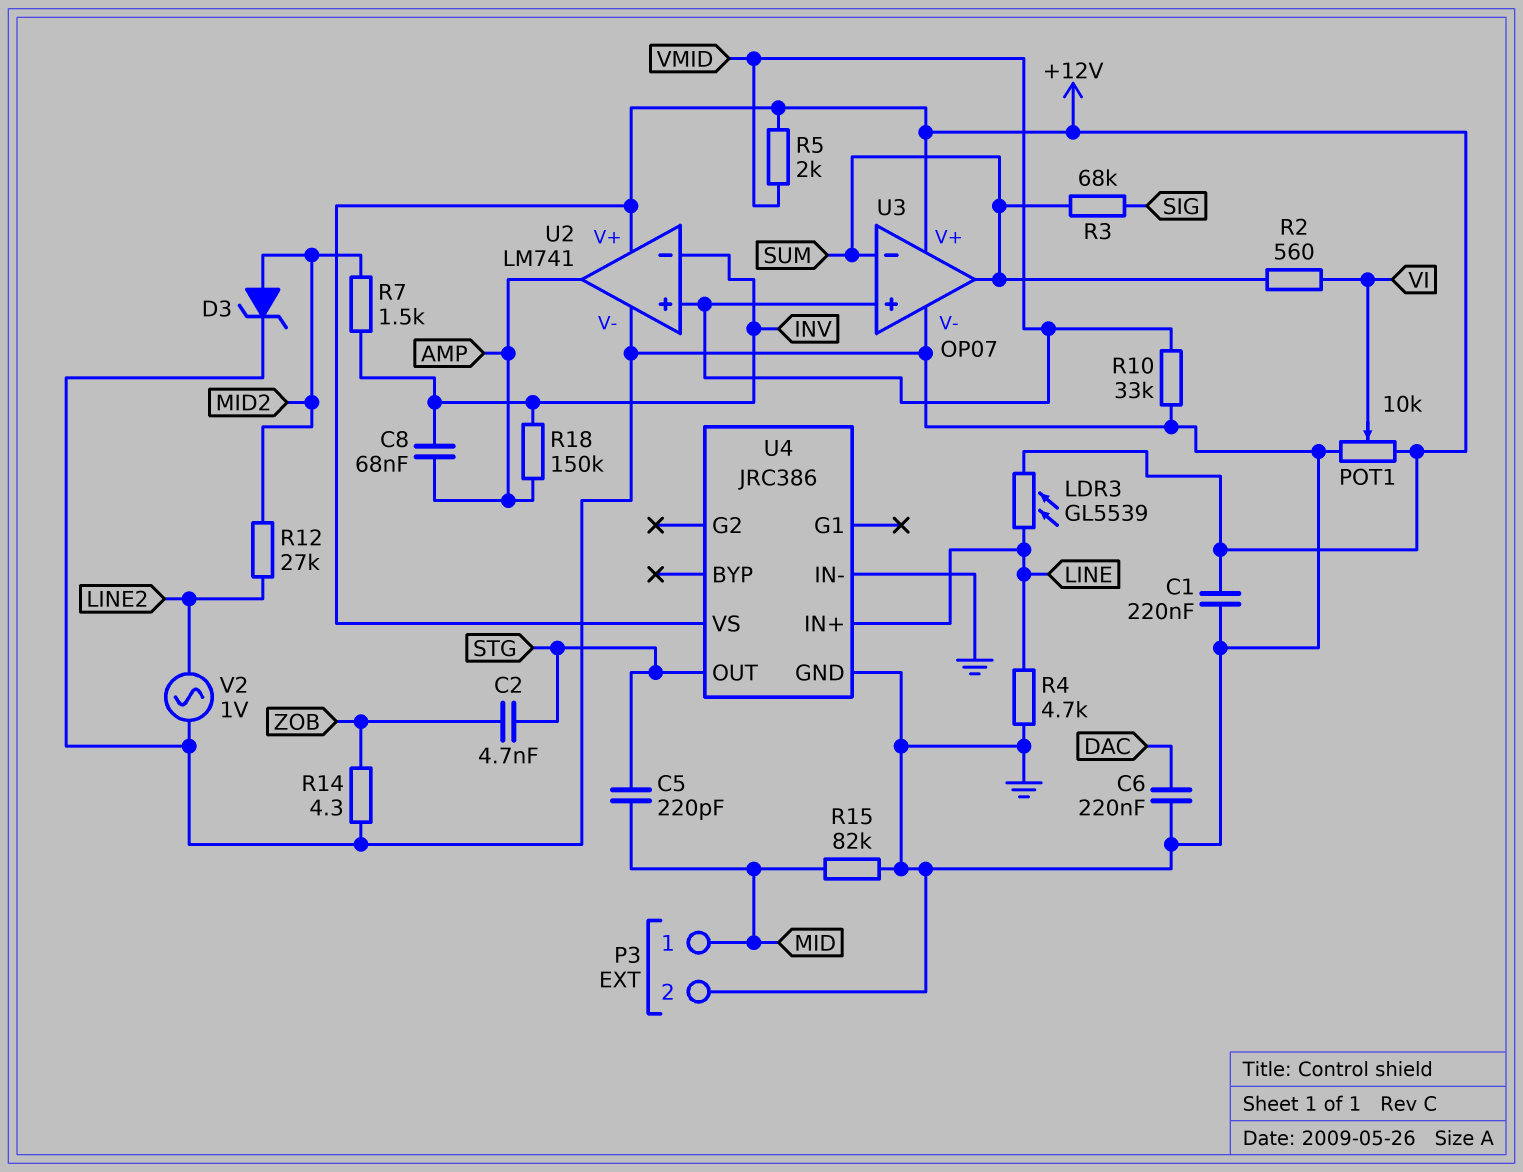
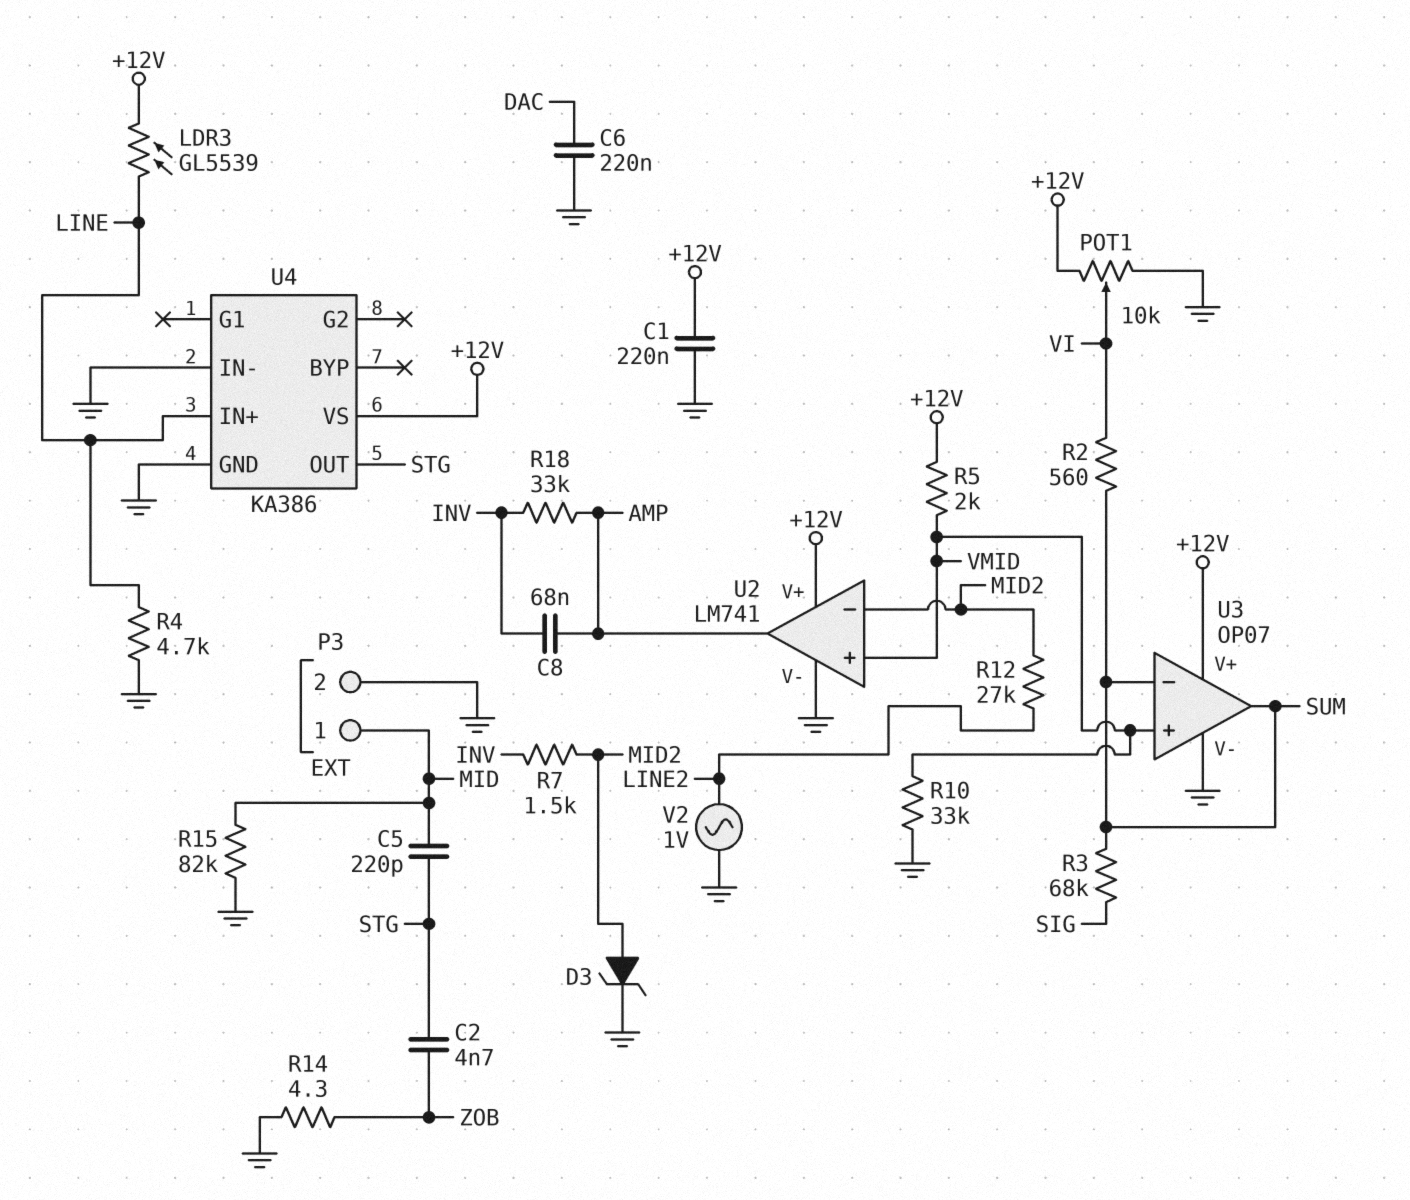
R18: 150k (AMP, INV) -> 33k (AMP, INV)
U2 pin in-: INV -> MID2
U4: JRC386 -> KA386

